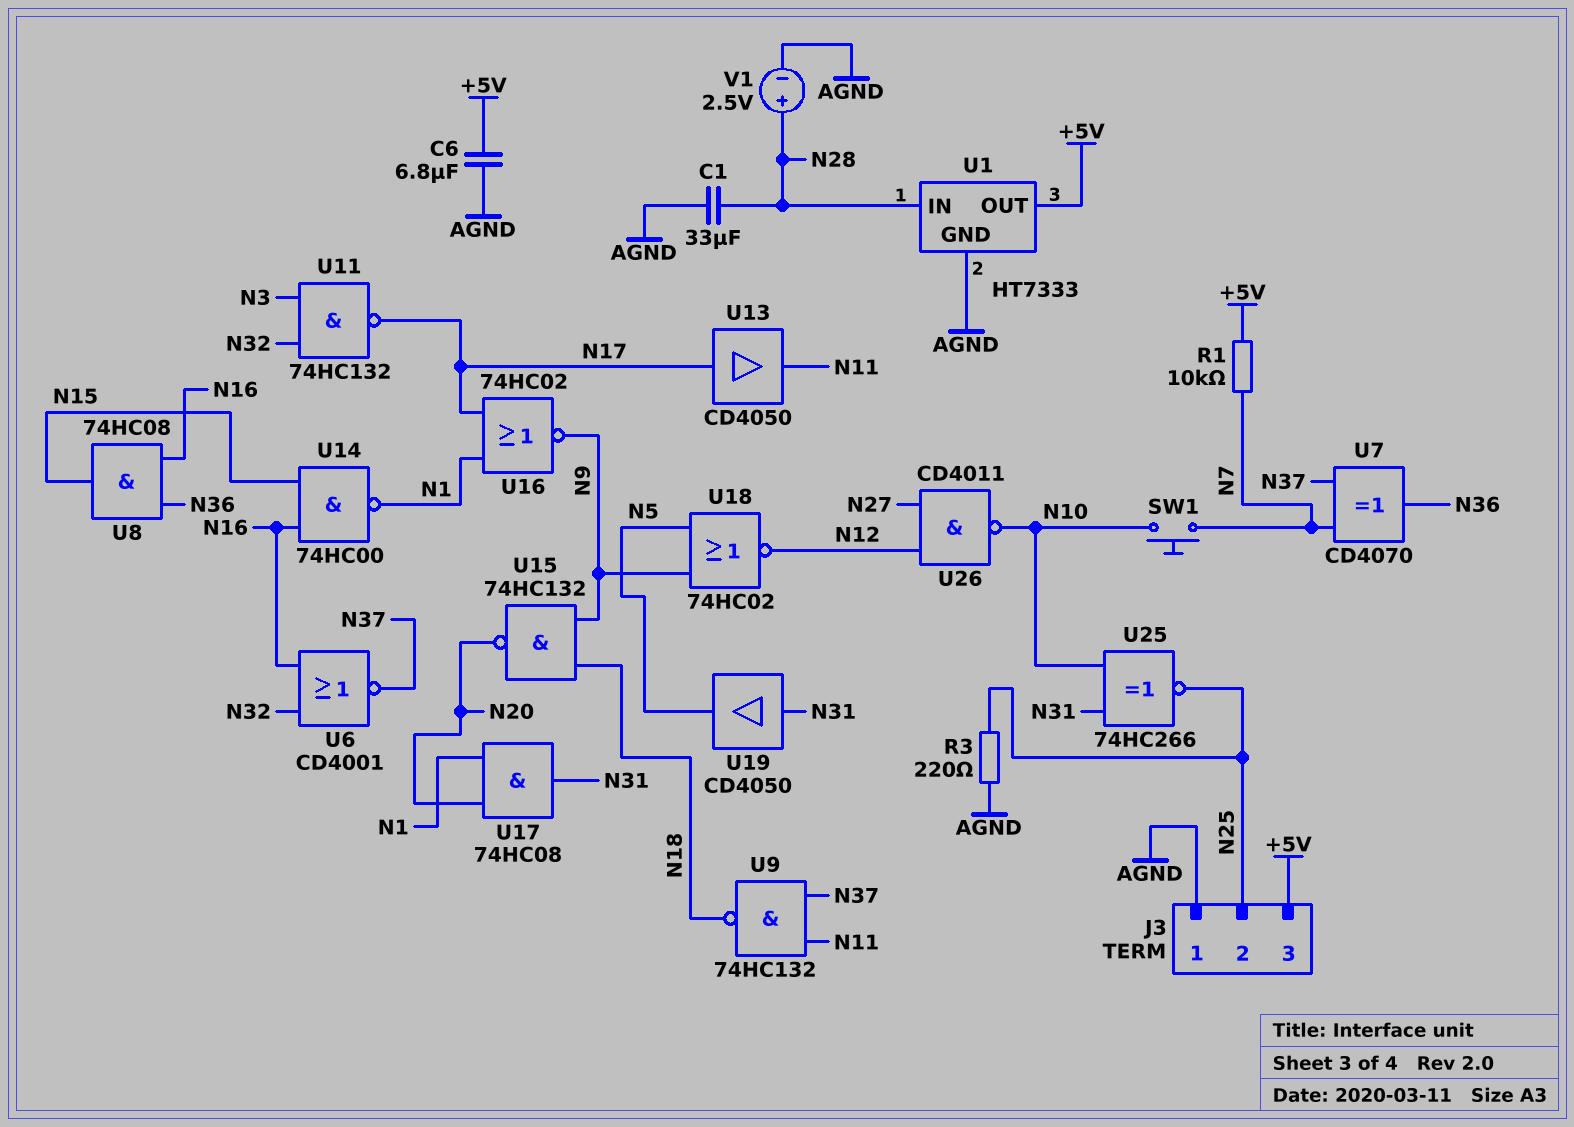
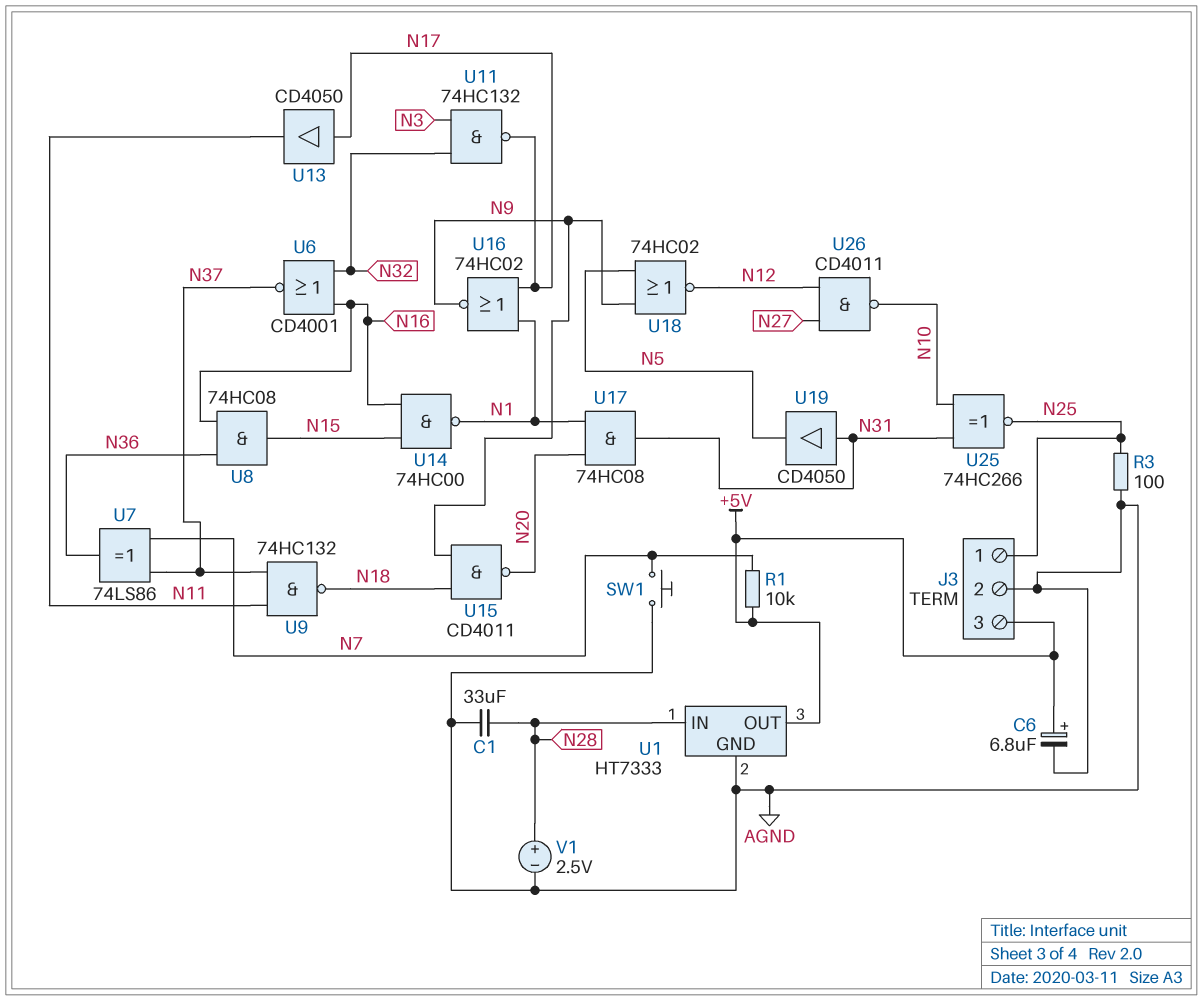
C6: 6.8uF (+5V, AGND) -> 6.8uF (plus +5V, minus AGND)
J3 pin 1: AGND -> N25
J3 pin 2: N25 -> AGND
R3: 220 (AGND, N25) -> 100 (AGND, N25)
SW1: button (N7, N10) -> button (AGND, N7)
U7: XOR CD4070 (in N7, in N37, out N36) -> XOR 74LS86 (in N7, in N37, out N36)
U15: NAND 74HC132 (in N9, in N18, out N20) -> NAND CD4011 (in N9, in N18, out N20)

